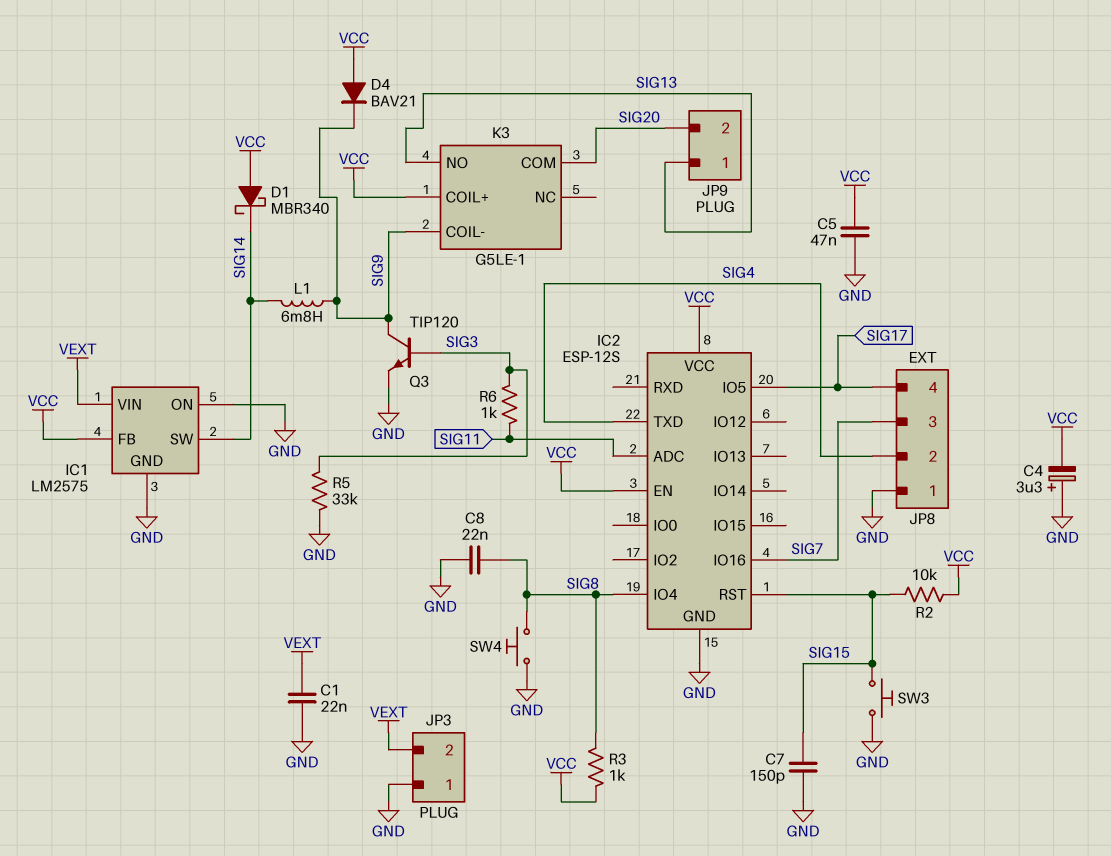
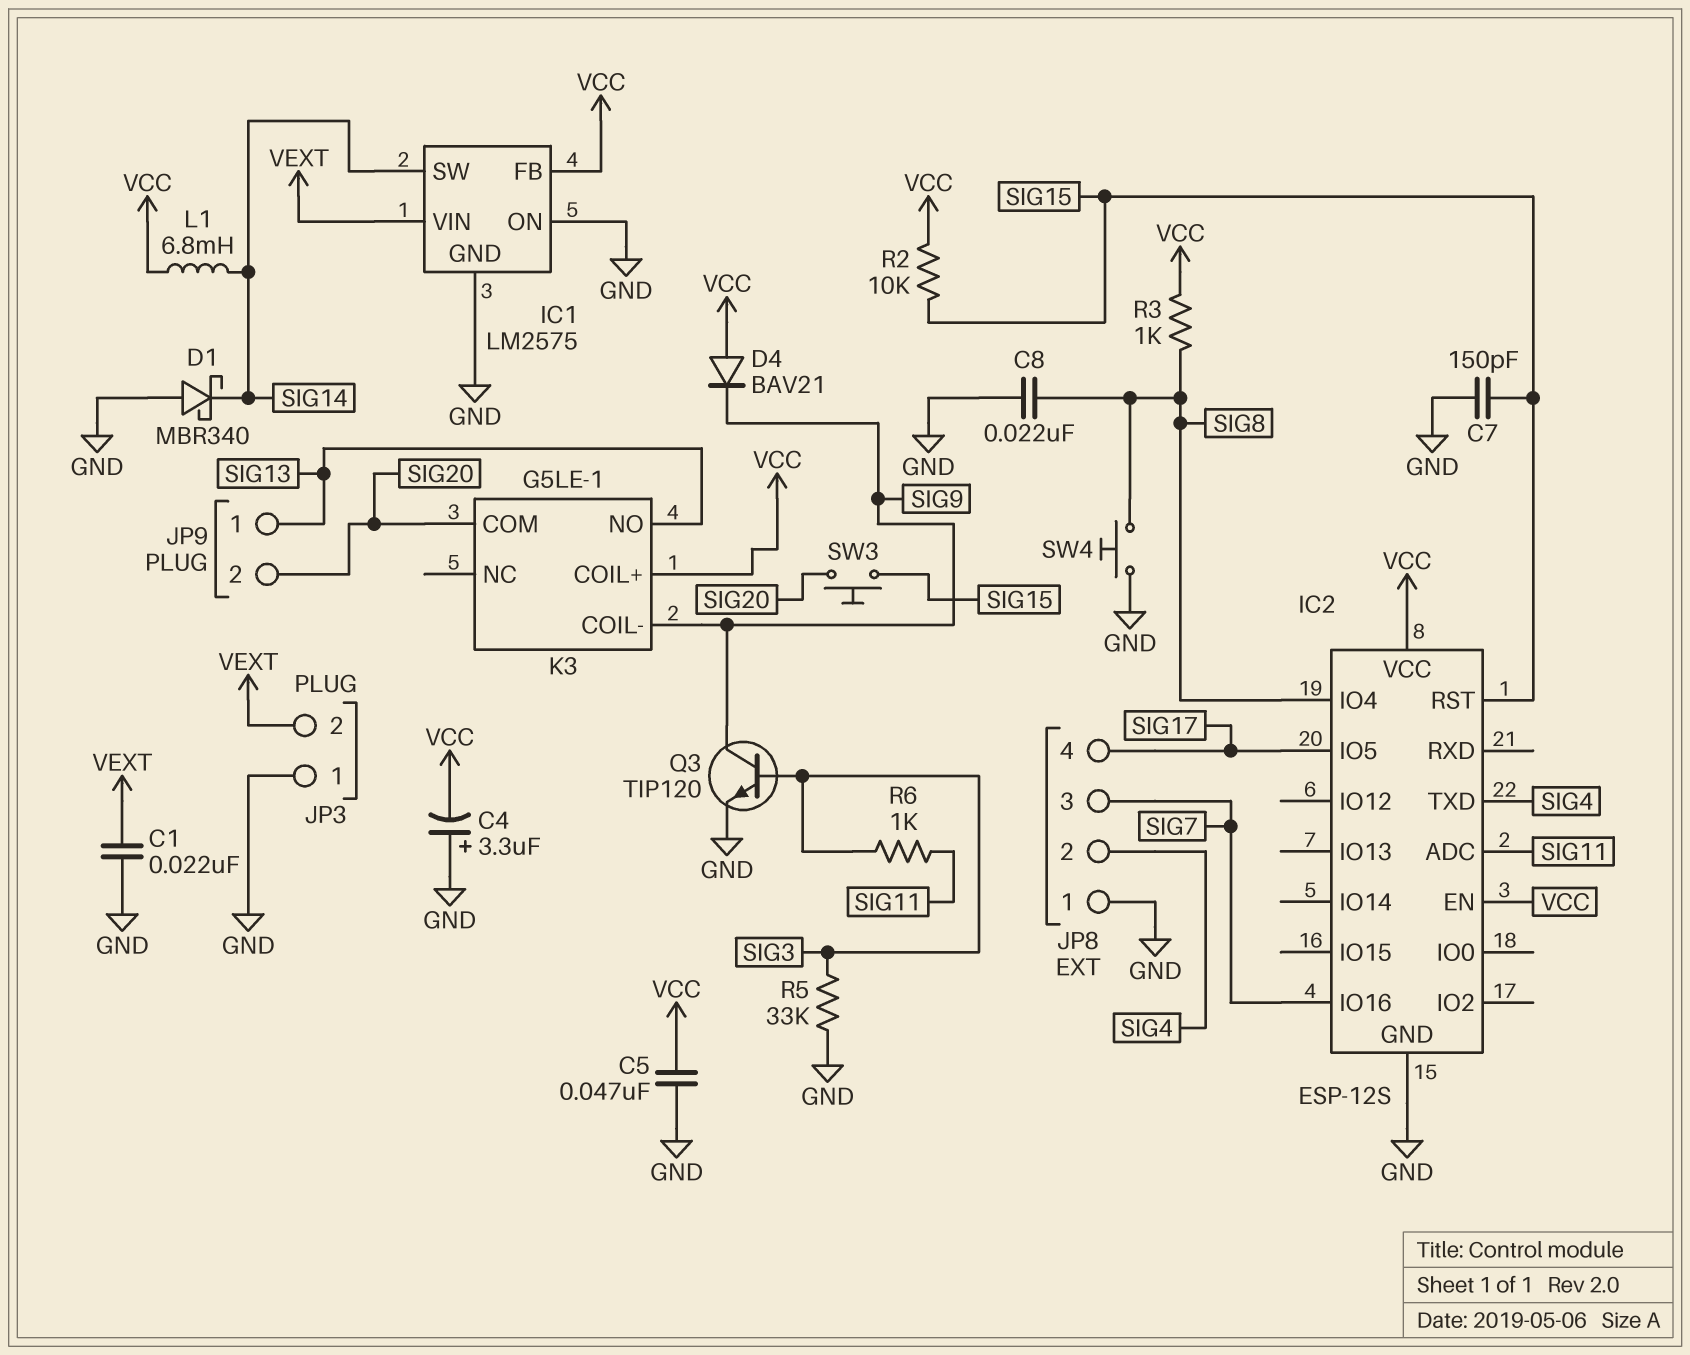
D1: schottky MBR340 (A VCC, K SIG14) -> schottky MBR340 (A GND, K SIG14)
L1: 6.8mH (SIG9, SIG14) -> 6.8mH (SIG14, VCC)
SW3: button (GND, SIG15) -> button (SIG15, SIG20)

